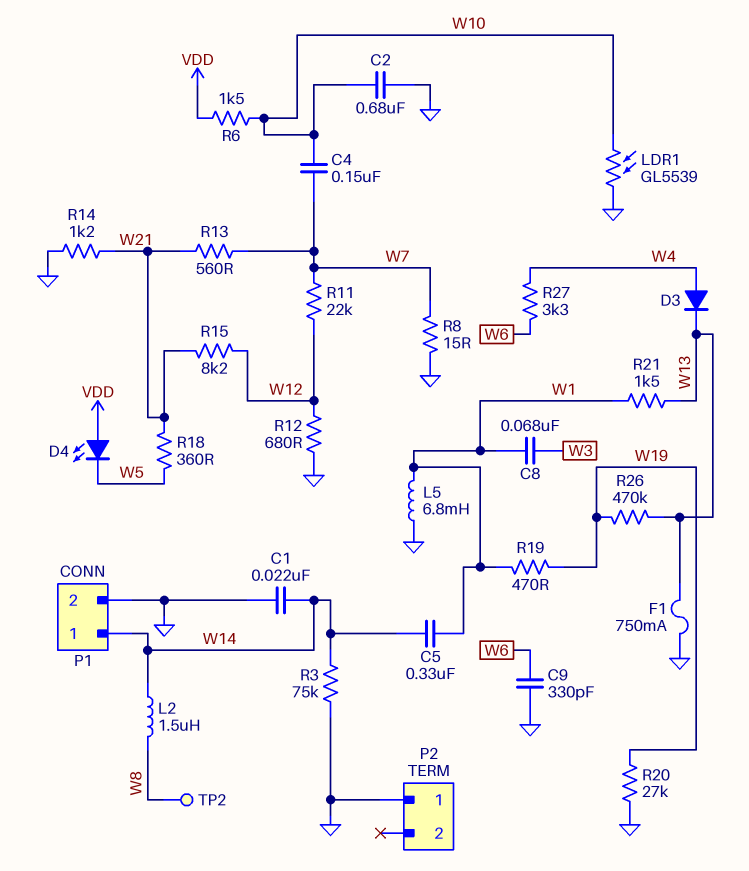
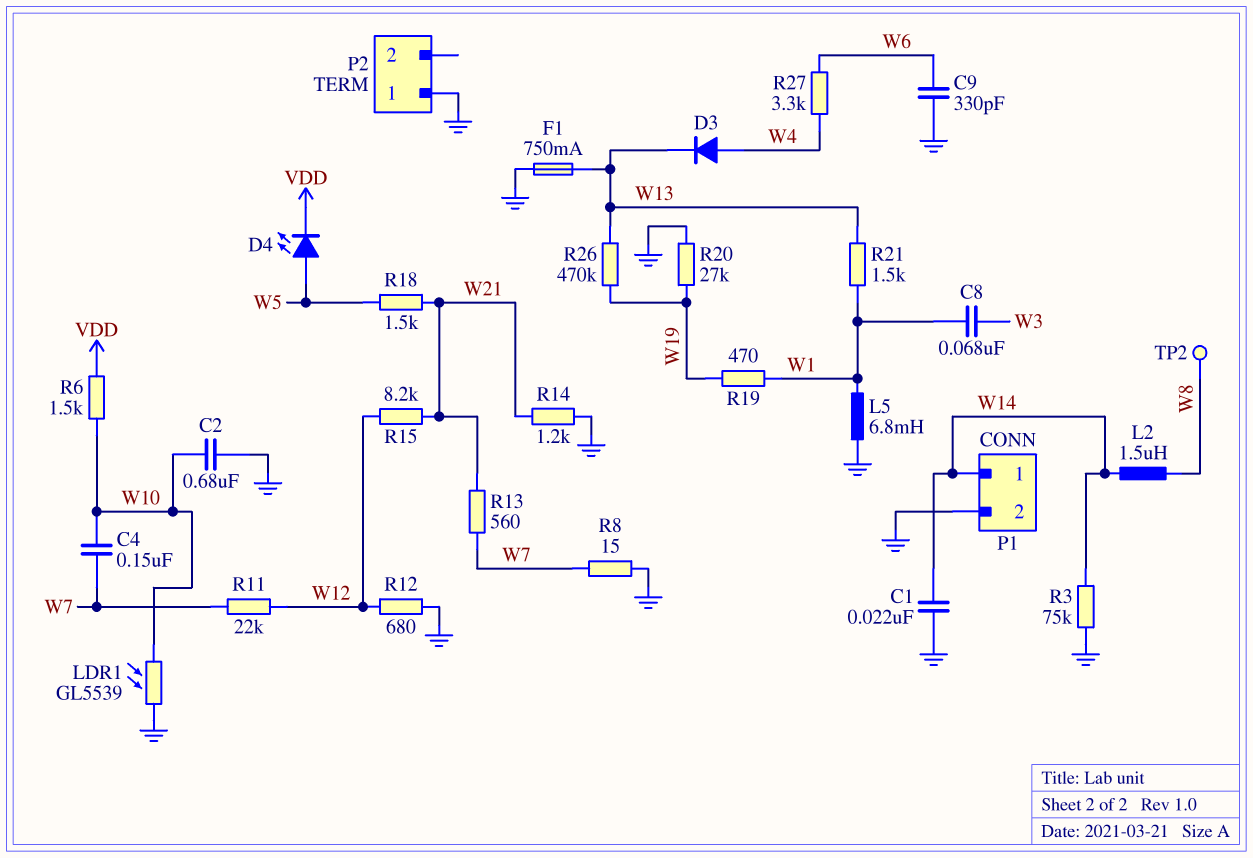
C5: 330nF (W1, W14) -> none
D4: LED (A VDD, K W5) -> LED (A W5, K VDD)
R18: 360 (W5, W21) -> 1.5k (W5, W21)

